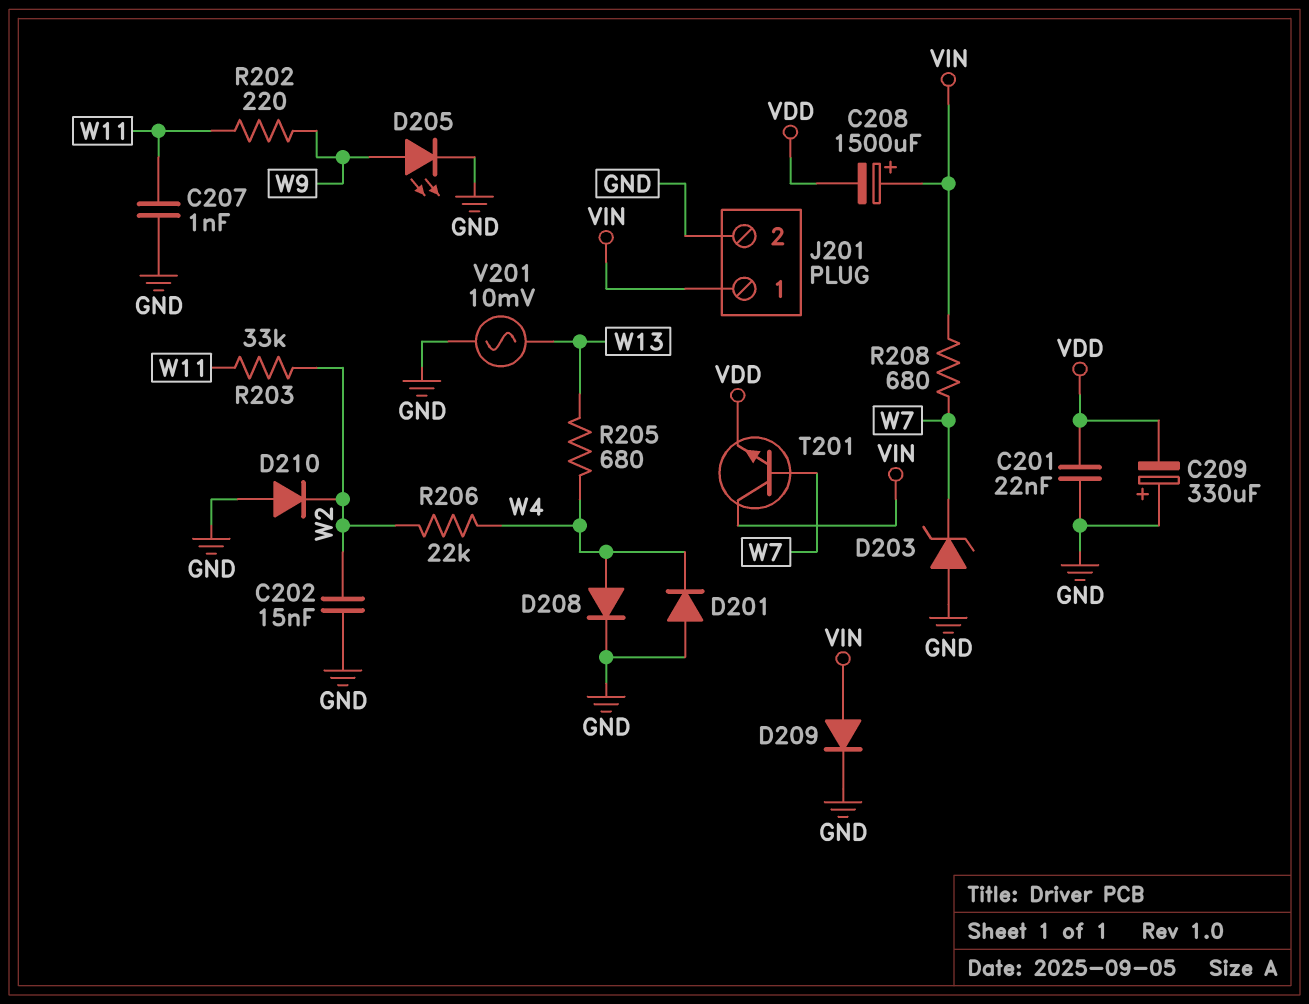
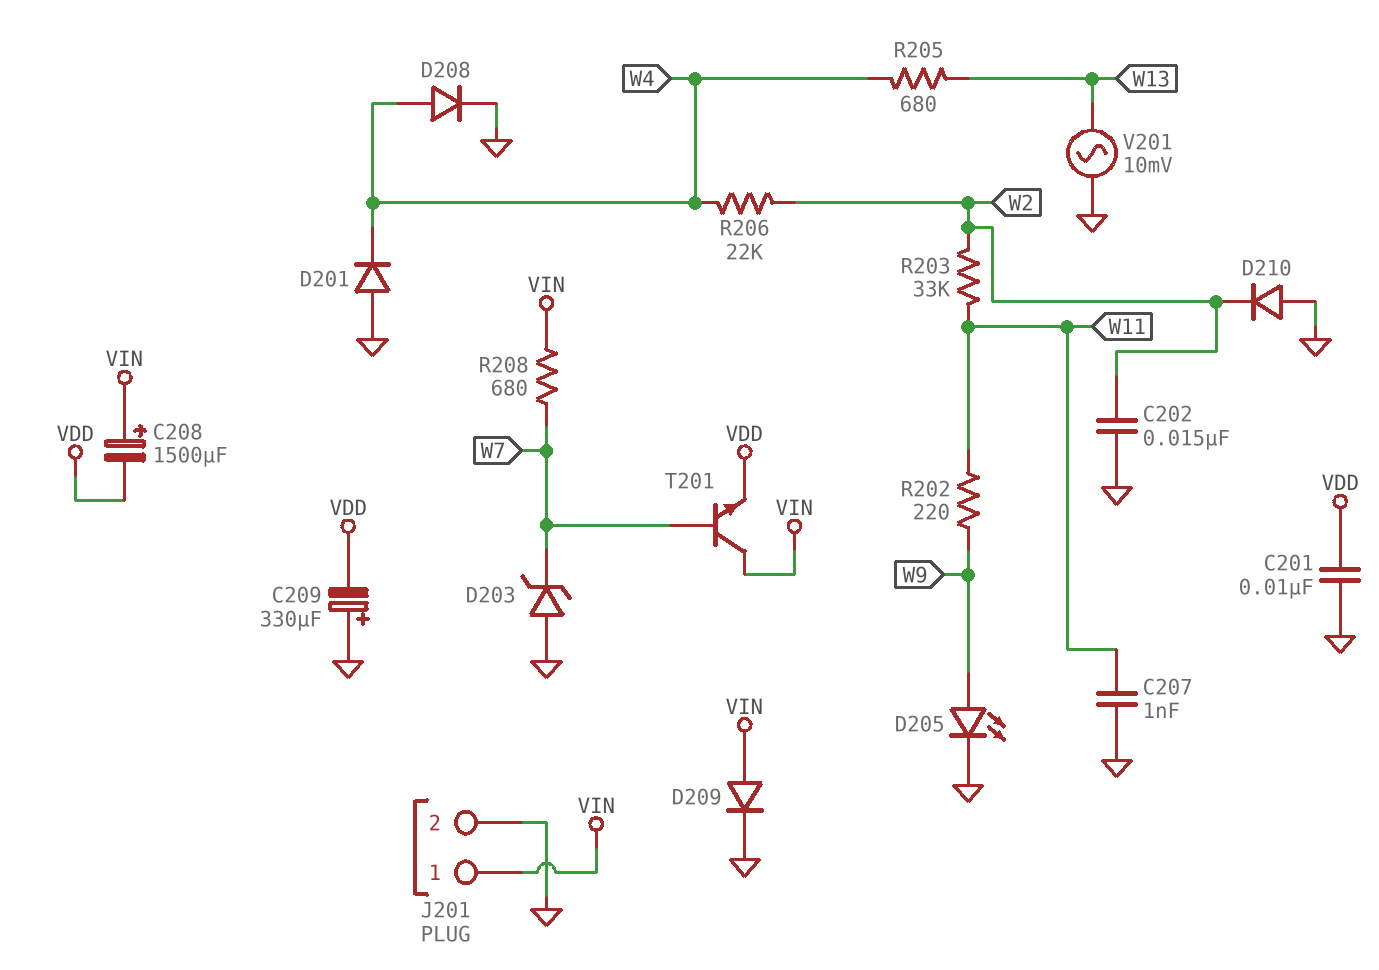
C201: 22nF (GND, VDD) -> 10nF (GND, VDD)

